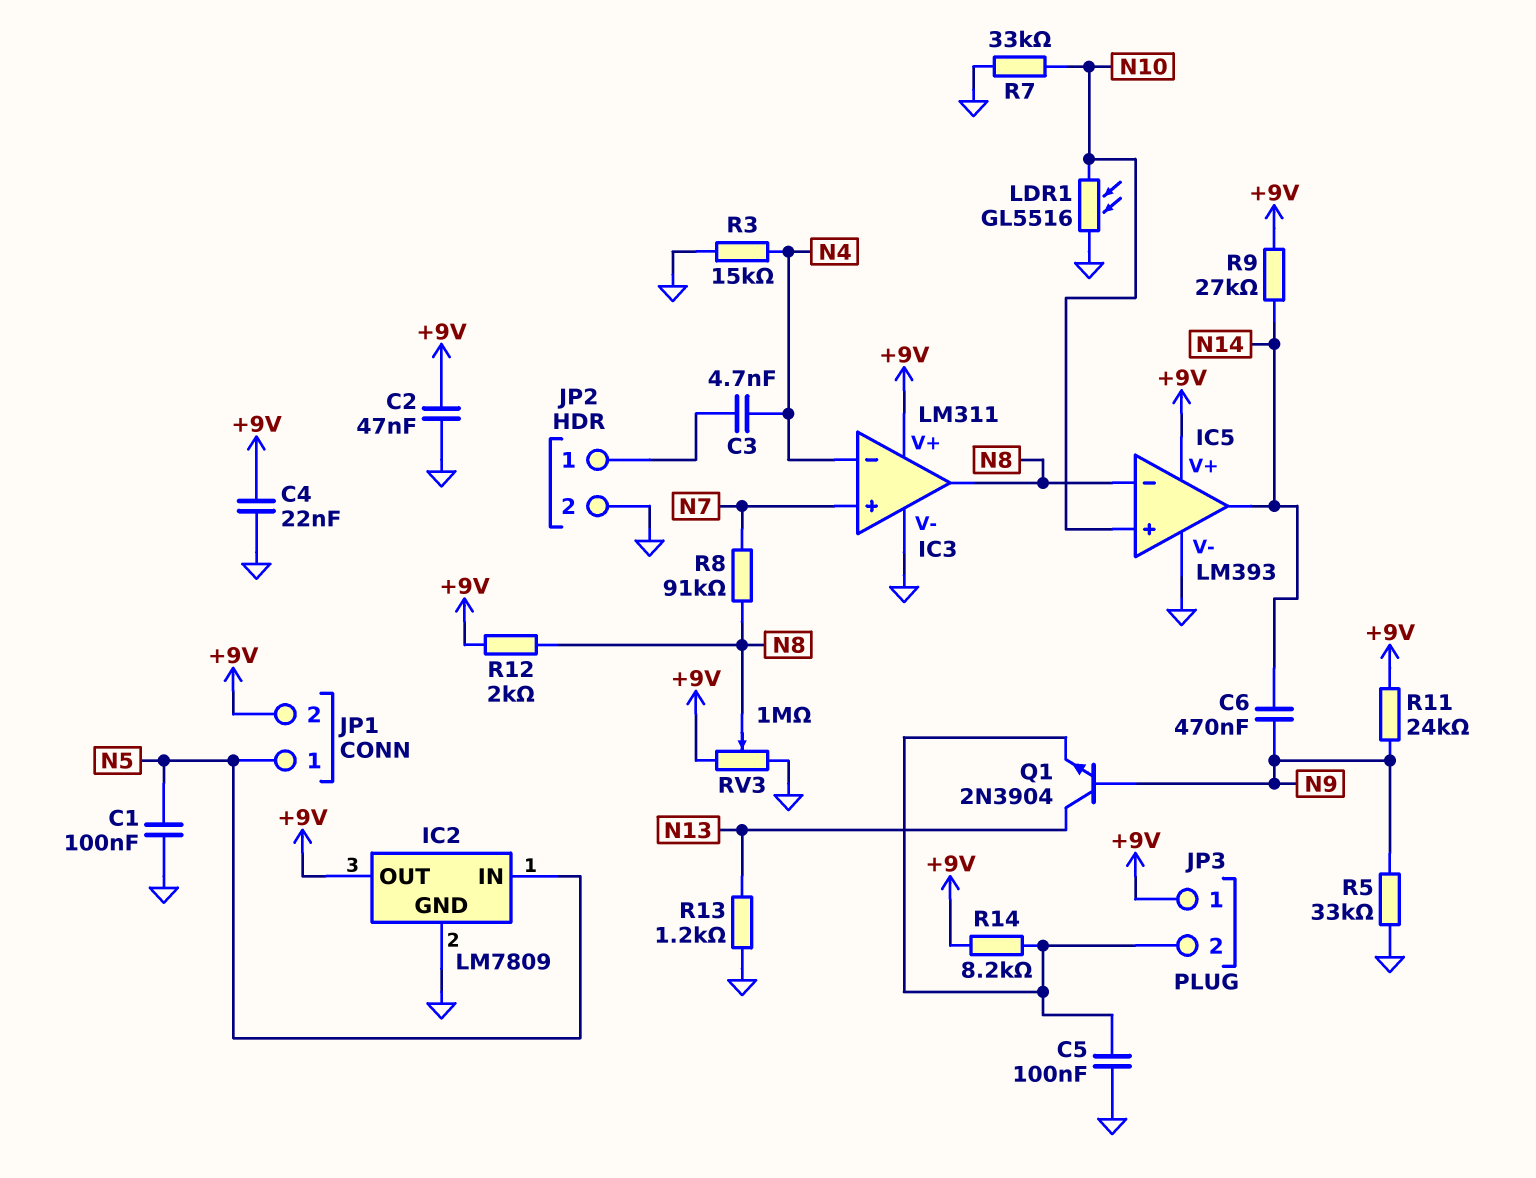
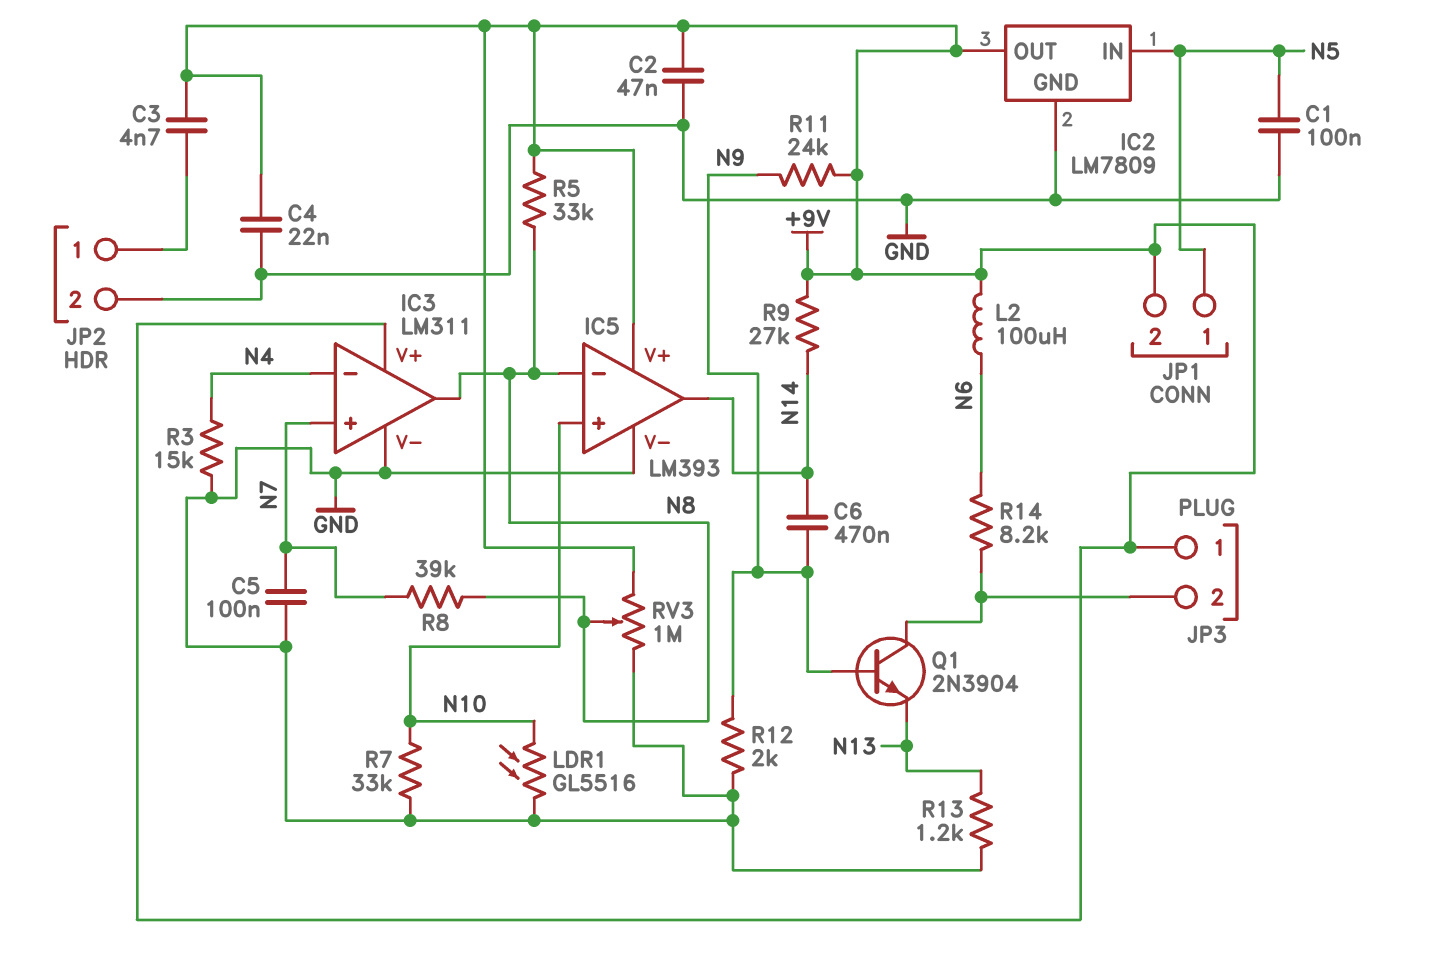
C3: 4.7nF (JP2/1, N4) -> 4.7nF (+9V, JP2/1)
C5: 100nF (GND, JP3/2) -> 100nF (GND, N7)
L2: none -> 100uH (+9V, N6)
Q1: NPN 2N3904 (B N9, C N13, E JP3/2) -> NPN 2N3904 (B N9, C JP3/2, E N13)
R5: 33k (GND, N9) -> 33k (+9V, N8)
R8: 91k (N7, N8) -> 39k (N7, N8)
R12: 2k (+9V, N8) -> 2k (GND, N9)
R14: 8.2k (+9V, JP3/2) -> 8.2k (JP3/2, N6)

